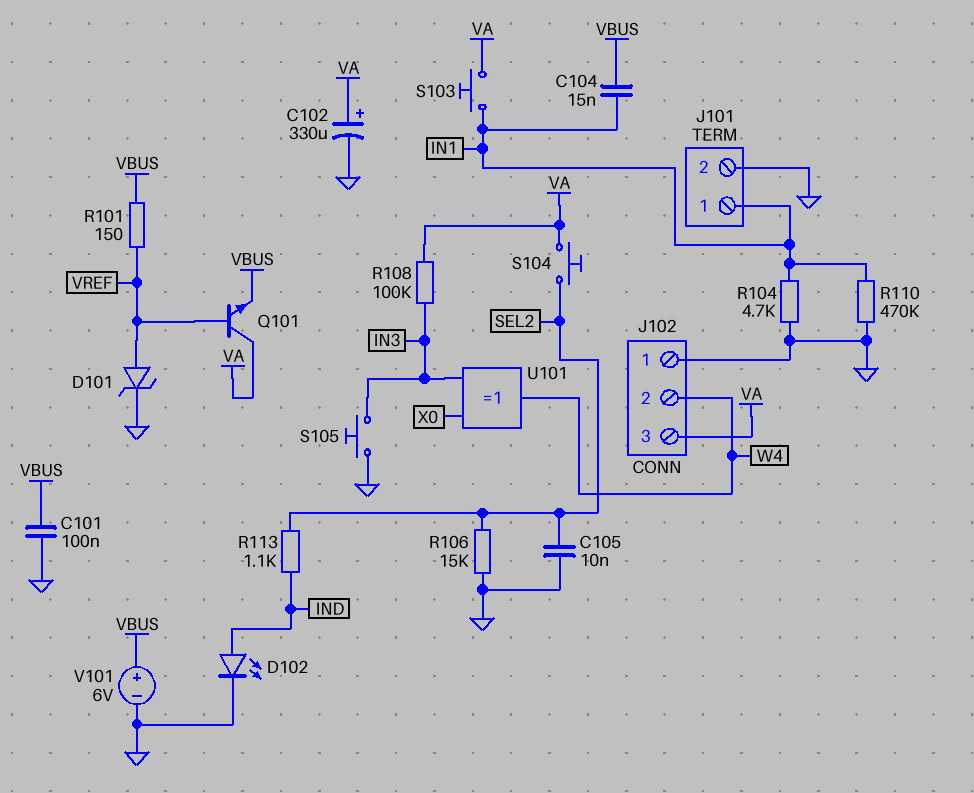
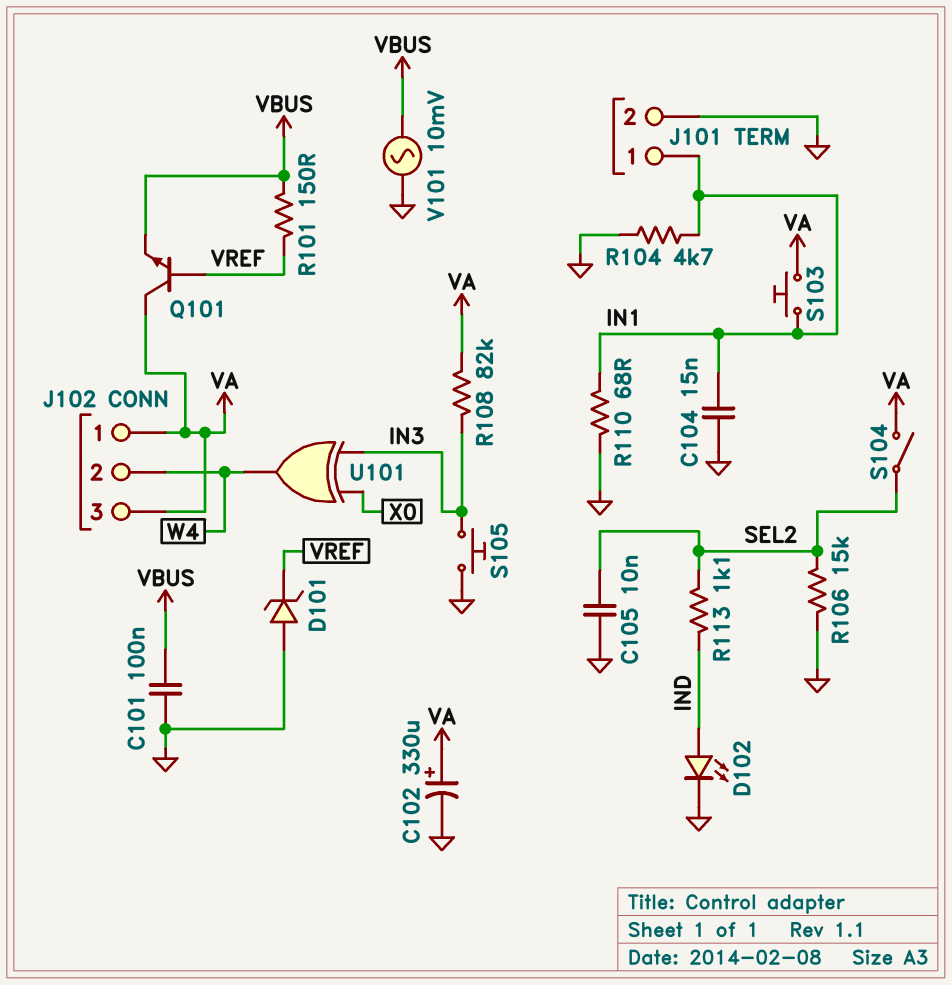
C104: 15nF (IN1, VBUS) -> 15nF (GND, IN1)
D101: zener (A VREF, K GND) -> zener (A GND, K VREF)
J102 pin 1: GND -> VA
R108: 100k (IN3, VA) -> 82k (IN3, VA)
R110: 470k (GND, IN1) -> 68 (GND, IN1)
S104: button (SEL2, VA) -> switch (SEL2, VA)
V101: 6V (plus VBUS, minus GND) -> AC 10mV (GND, VBUS)

